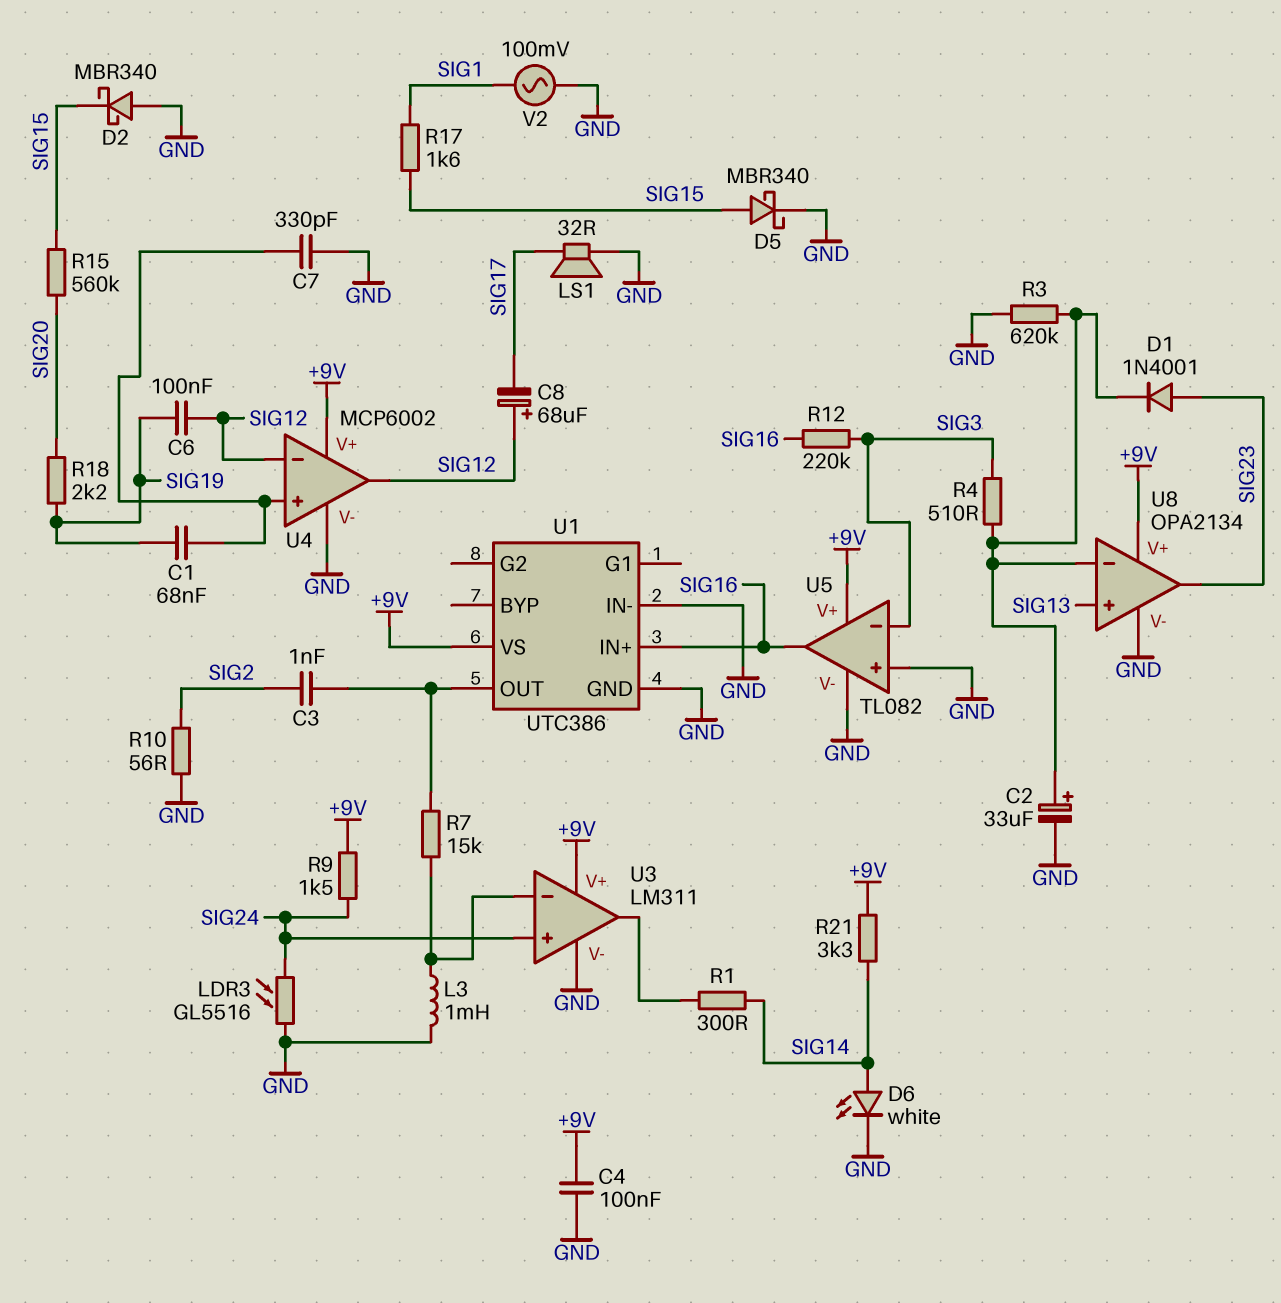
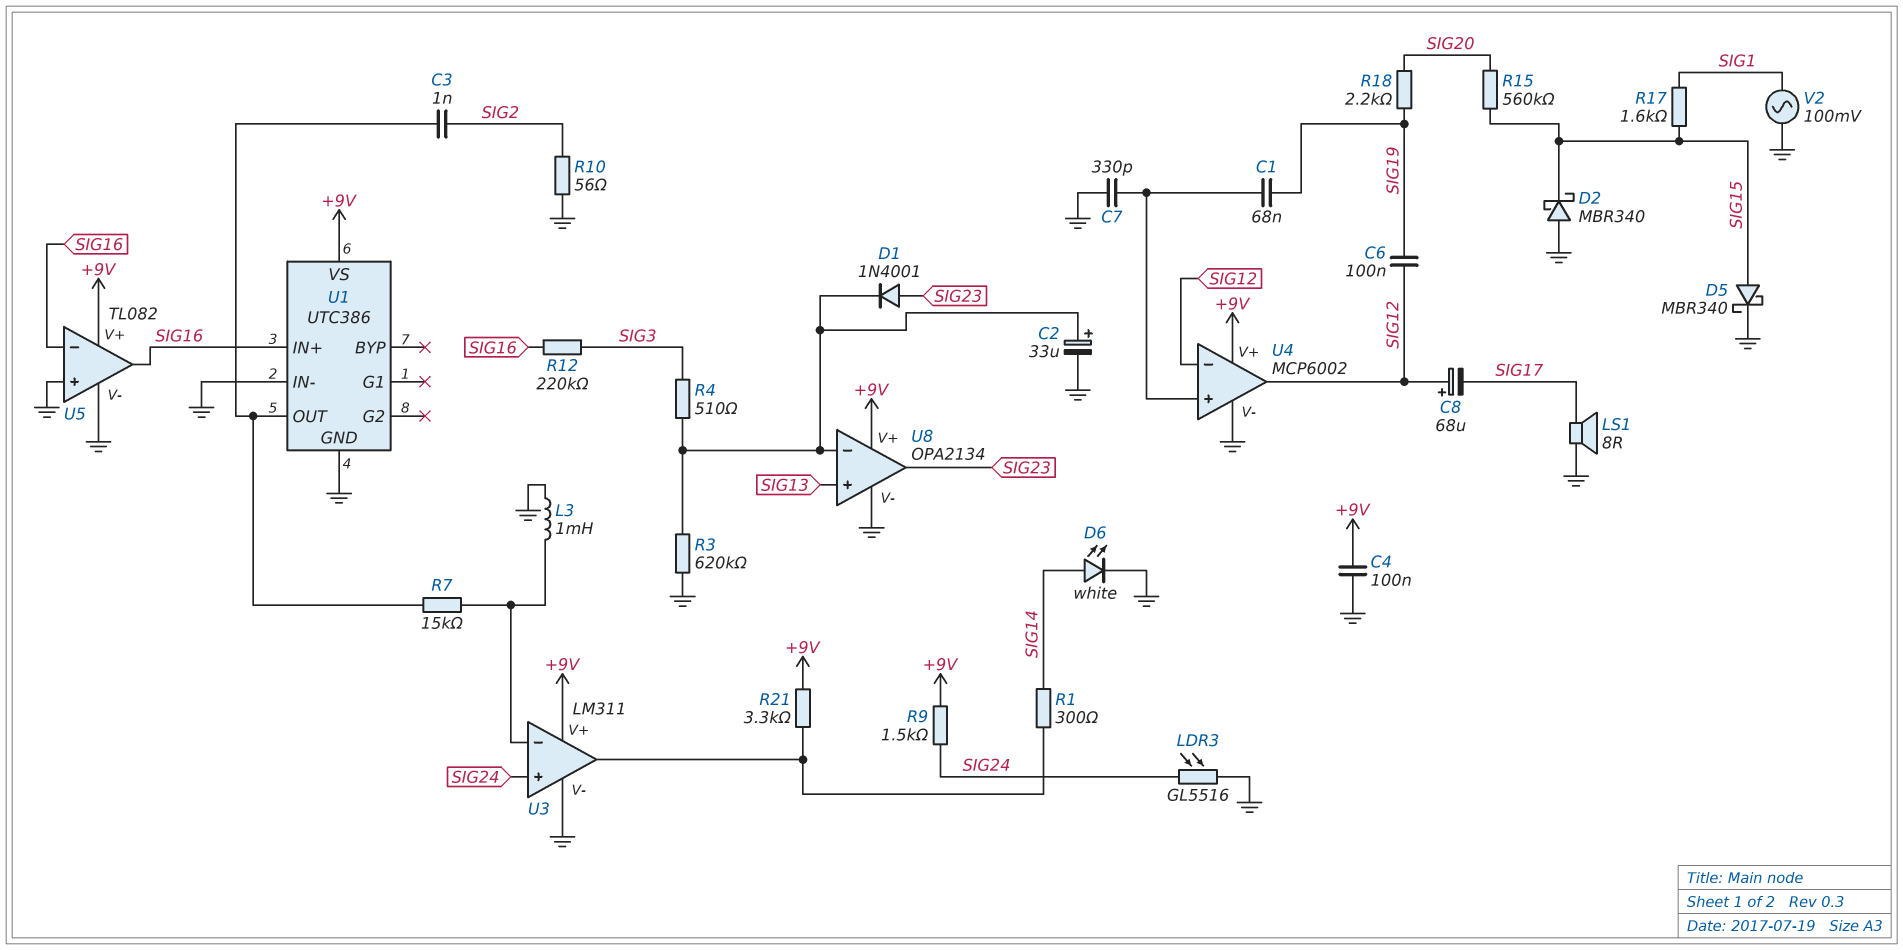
LS1: speaker 32R (GND, SIG17) -> speaker 8R (GND, SIG17)
R21: 3.3k (+9V, SIG14) -> 3.3k (+9V, U3/out)
U5 pin in-: SIG3 -> SIG16

